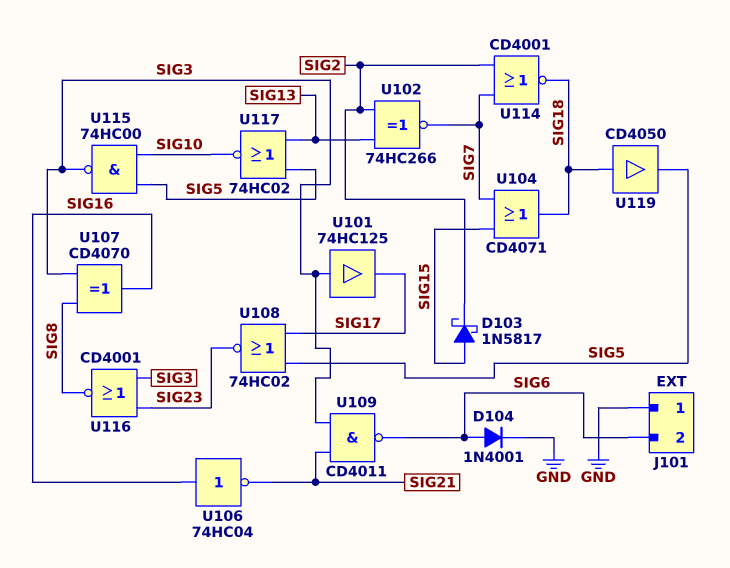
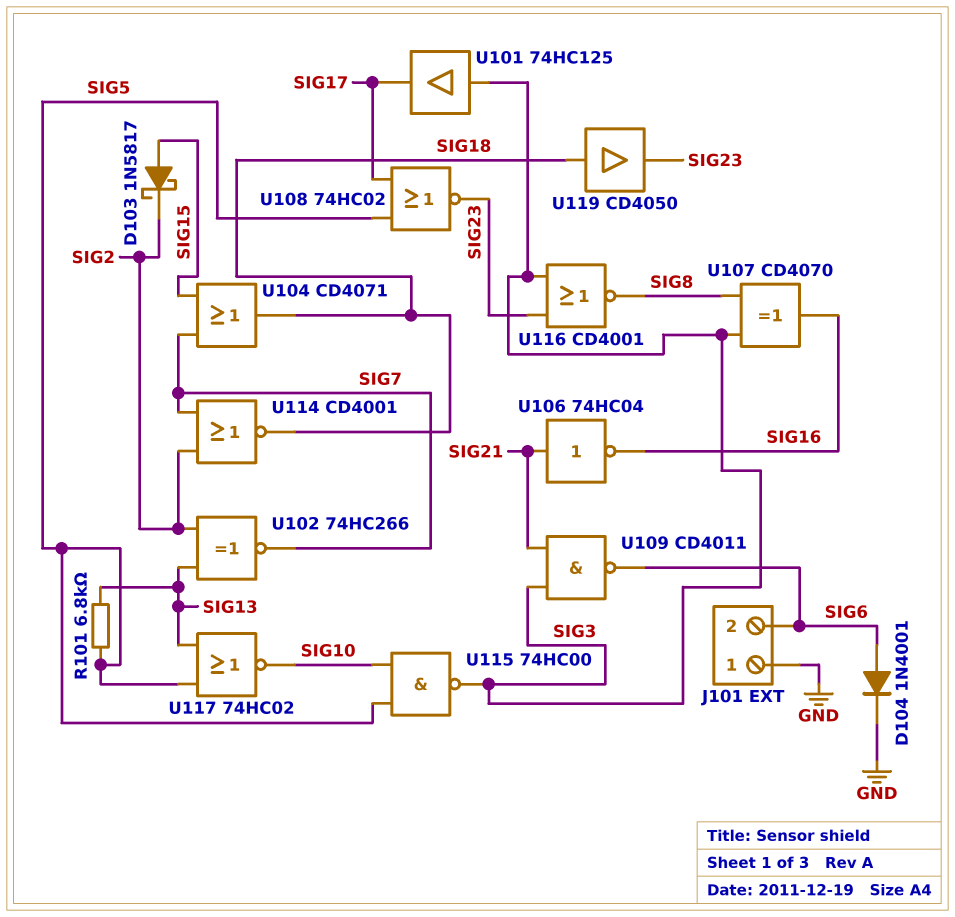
R101: none -> 6.8k (SIG5, SIG13)
U106: NOT 74HC04 (in SIG16, out SIG21) -> NOT 74HC04 (in SIG21, out SIG16)
U119: buffer CD4050 (in SIG18, out SIG5) -> buffer CD4050 (in SIG18, out SIG23)

